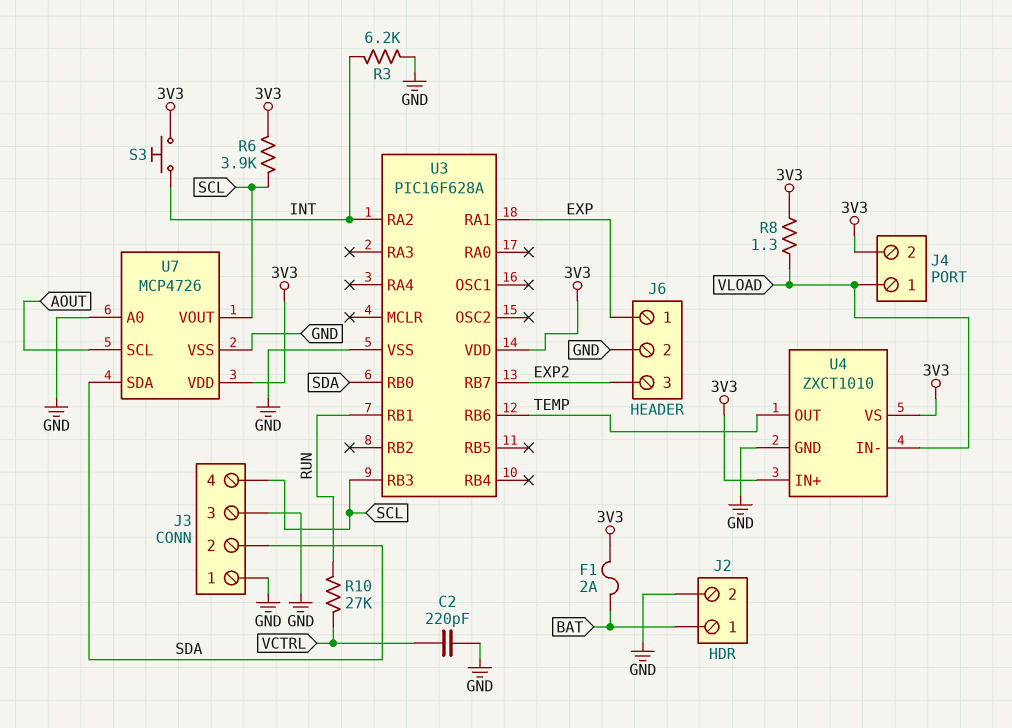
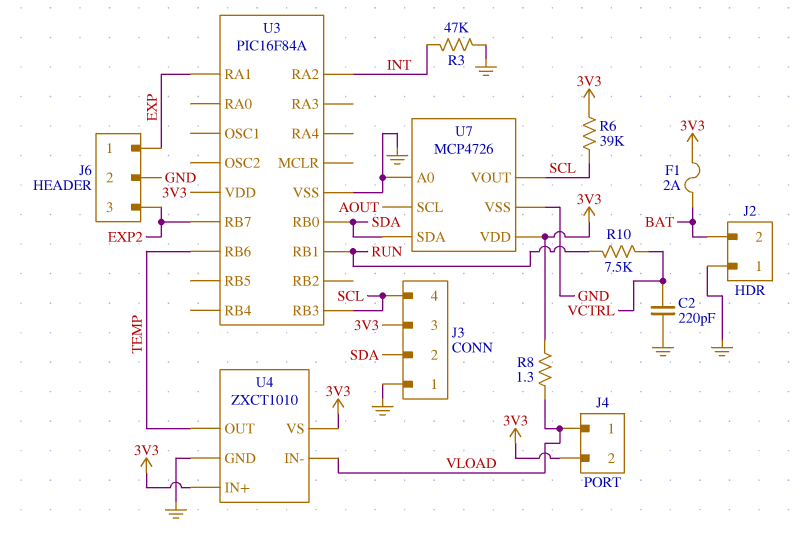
J2 pin 1: BAT -> GND
J2 pin 2: GND -> BAT
J3 pin 3: GND -> 3V3
R3: 6.2k (GND, INT) -> 47k (GND, INT)
R6: 3.9k (3V3, SCL) -> 39k (3V3, SCL)
R10: 27k (RUN, VCTRL) -> 7.5k (RUN, VCTRL)
S3: button (3V3, INT) -> none
U3: PIC16F628A -> PIC16F84A

